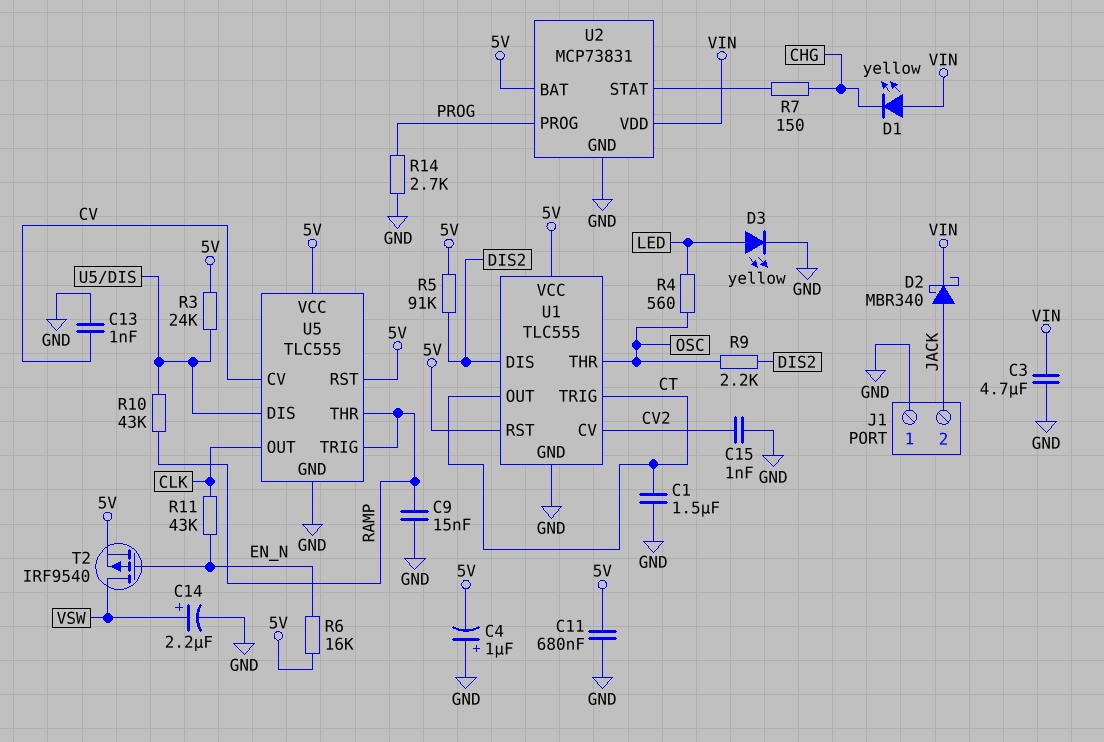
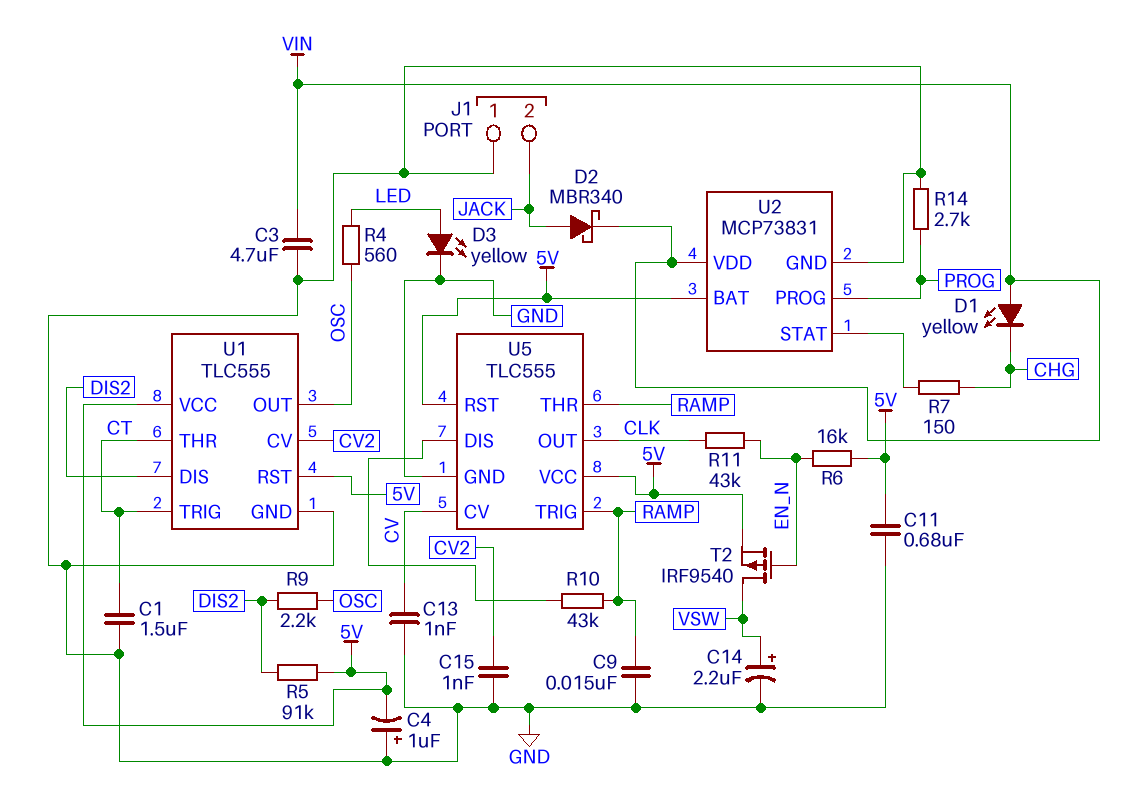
R3: 24k (5V, U5/DIS) -> none
U1 pin OUT: CT -> OSC
U1 pin THR: OSC -> CT

